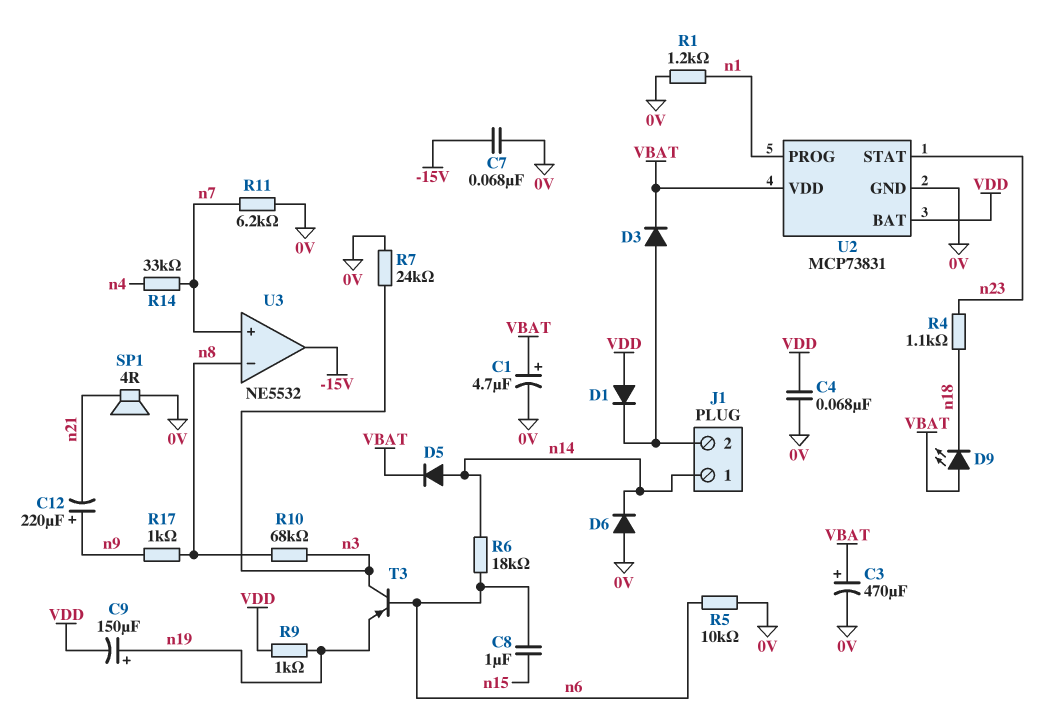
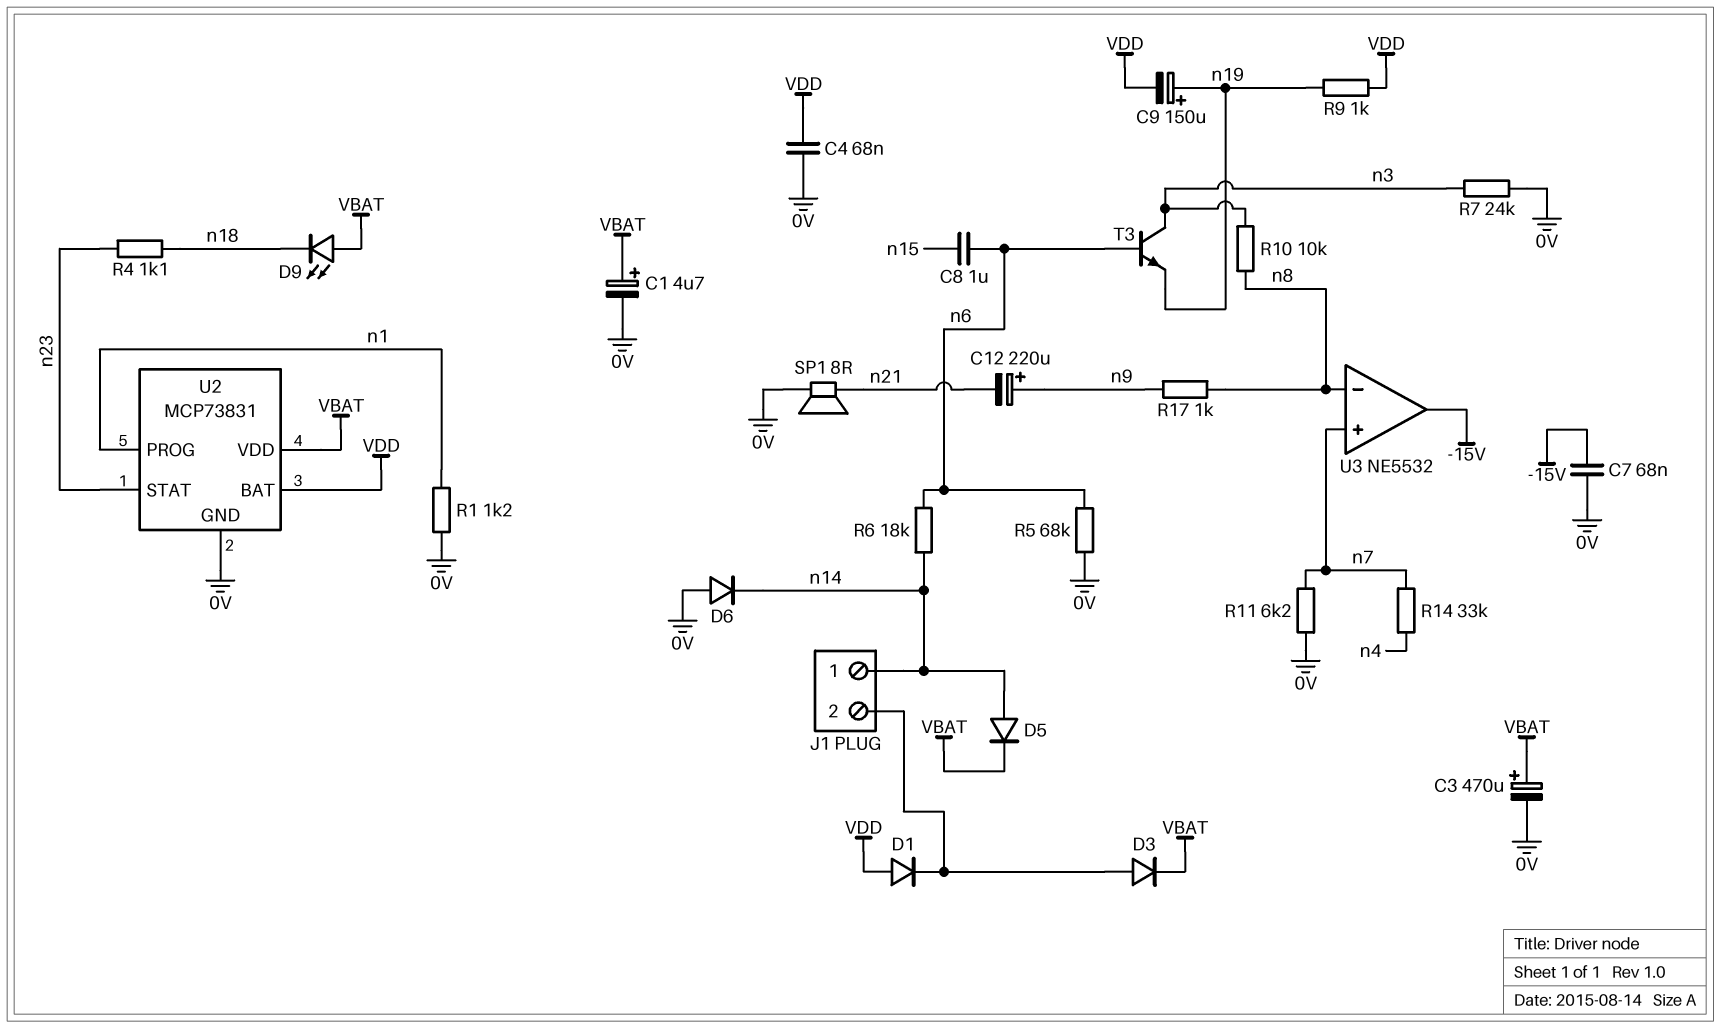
R5: 10k (0V, n6) -> 68k (0V, n6)
R10: 68k (n3, n8) -> 10k (n3, n8)
SP1: speaker 4R (0V, n21) -> speaker 8R (0V, n21)
T3: PNP (B n6, C n3, E n19) -> NPN (B n6, C n3, E n19)

